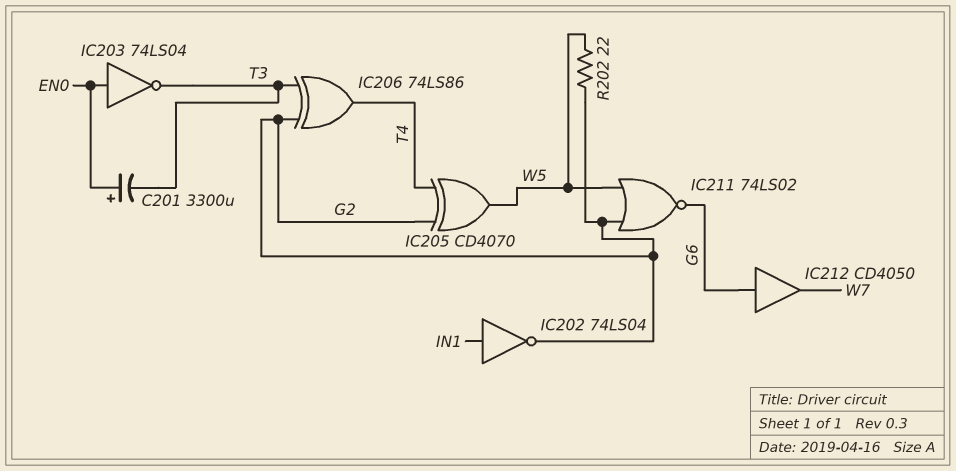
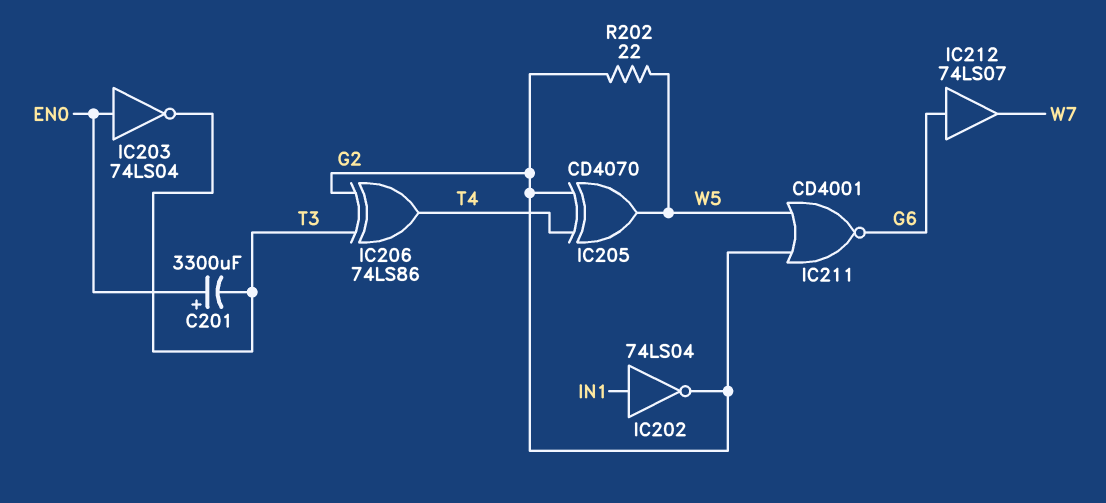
IC211: NOR 74LS02 (in G2, in W5, out G6) -> NOR CD4001 (in G2, in W5, out G6)
IC212: buffer CD4050 (in G6, out W7) -> buffer 74LS07 (in G6, out W7)

